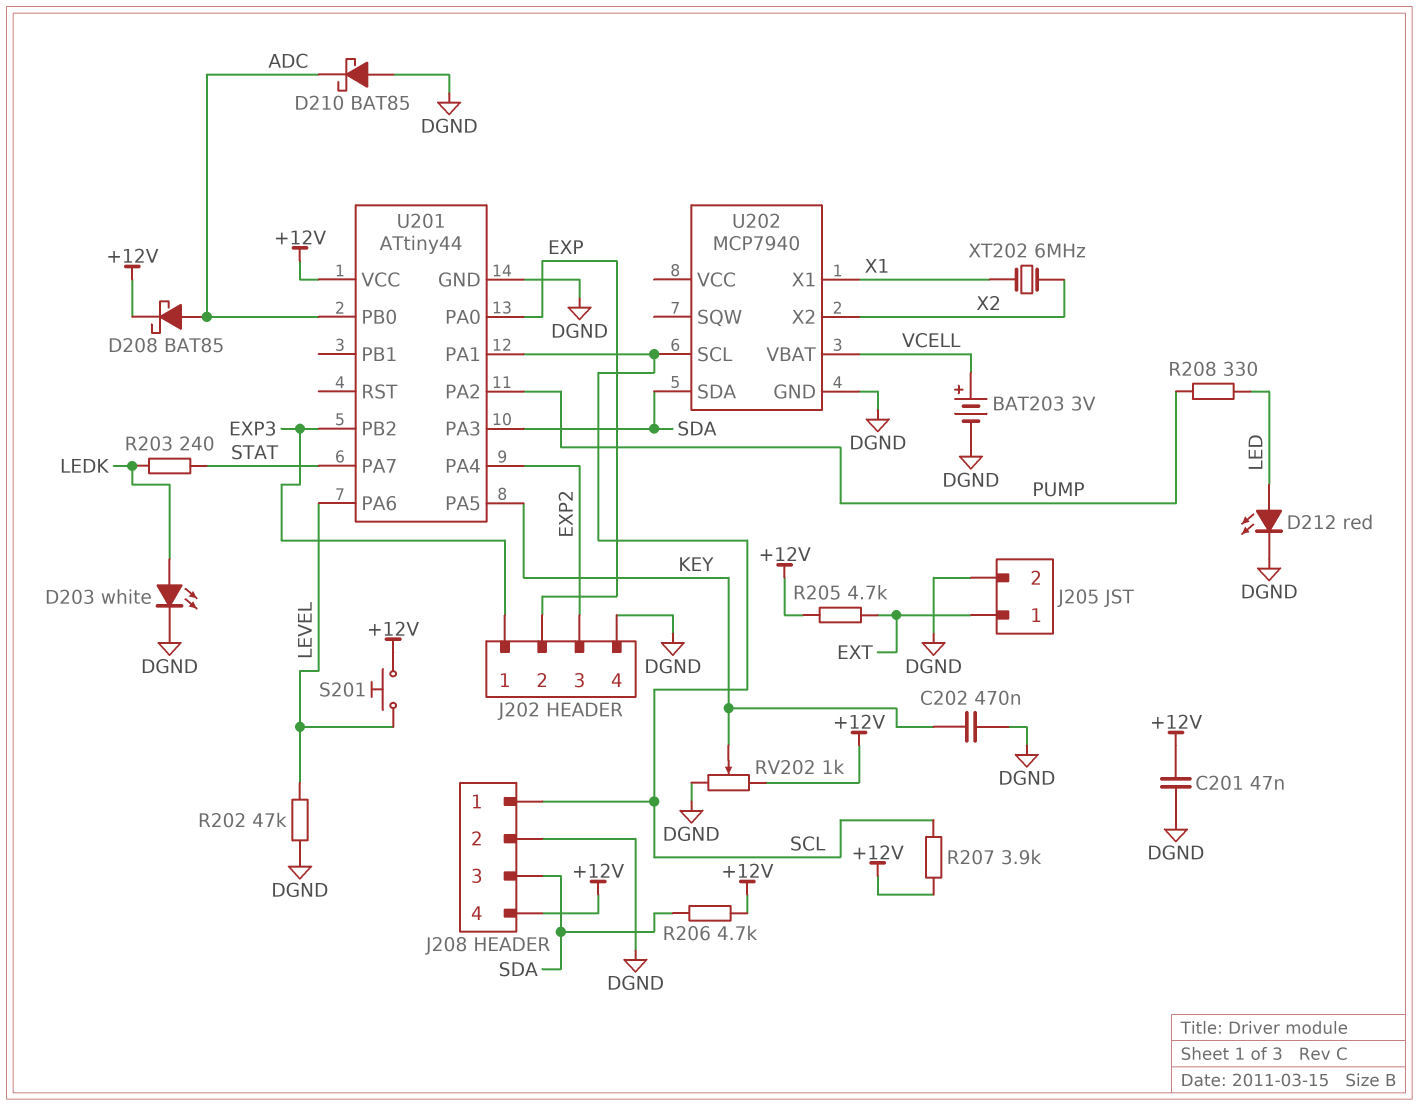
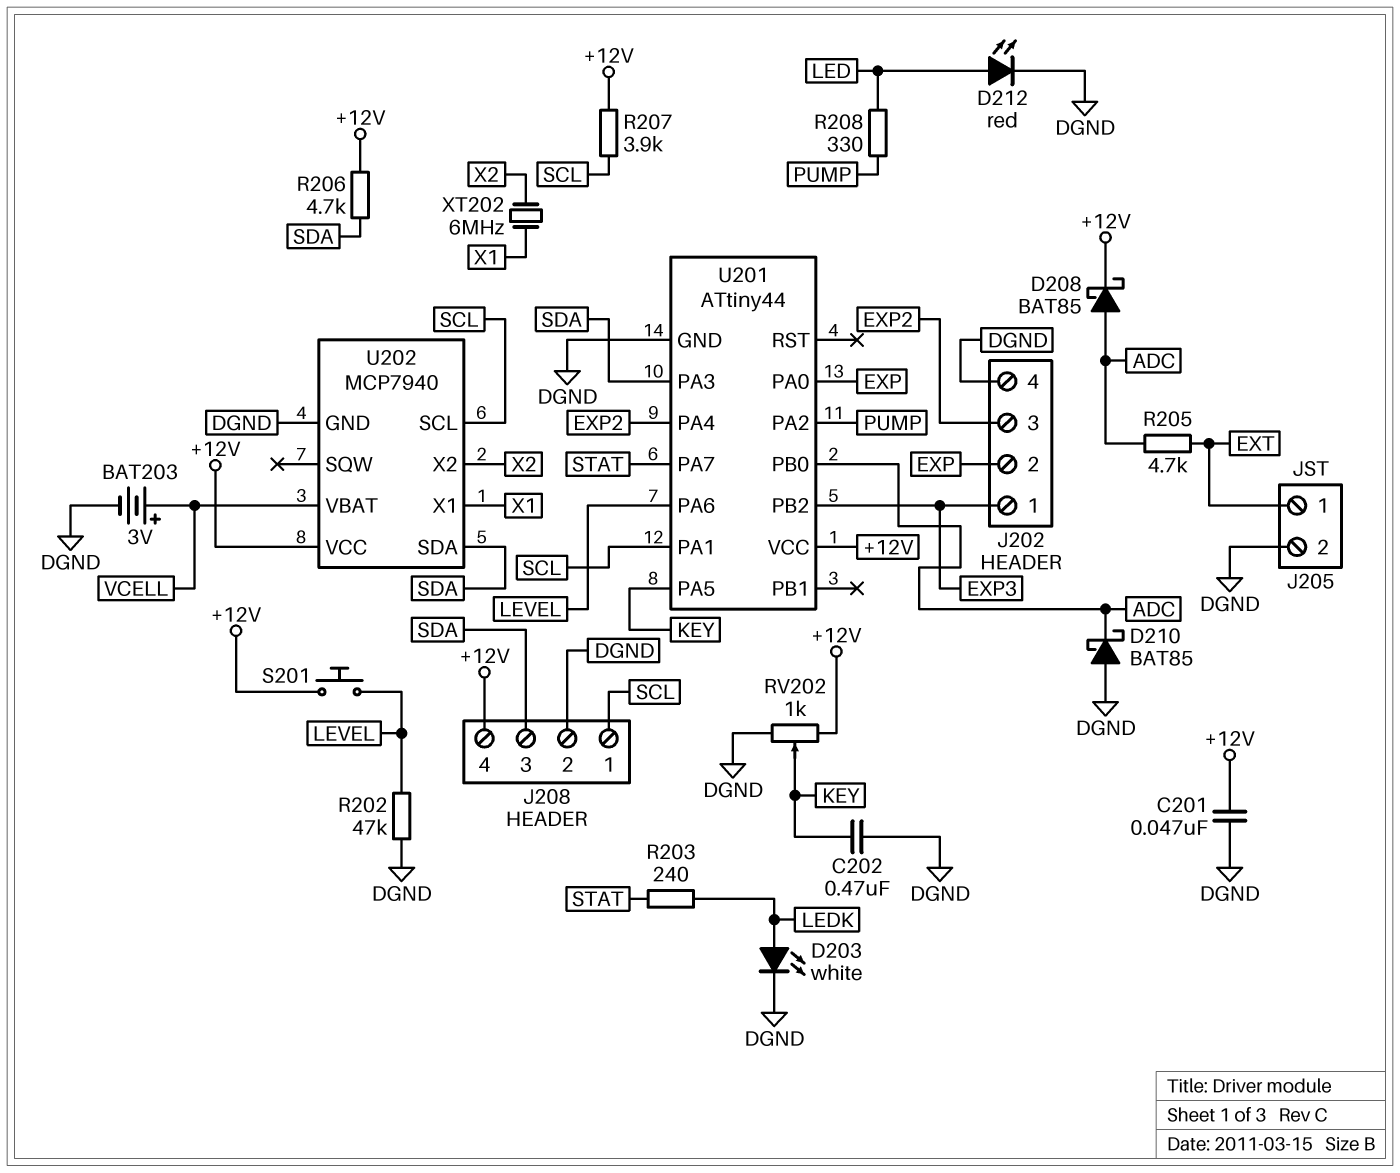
R205: 4.7k (+12V, EXT) -> 4.7k (ADC, EXT)
U202 pin VCC: none -> +12V

